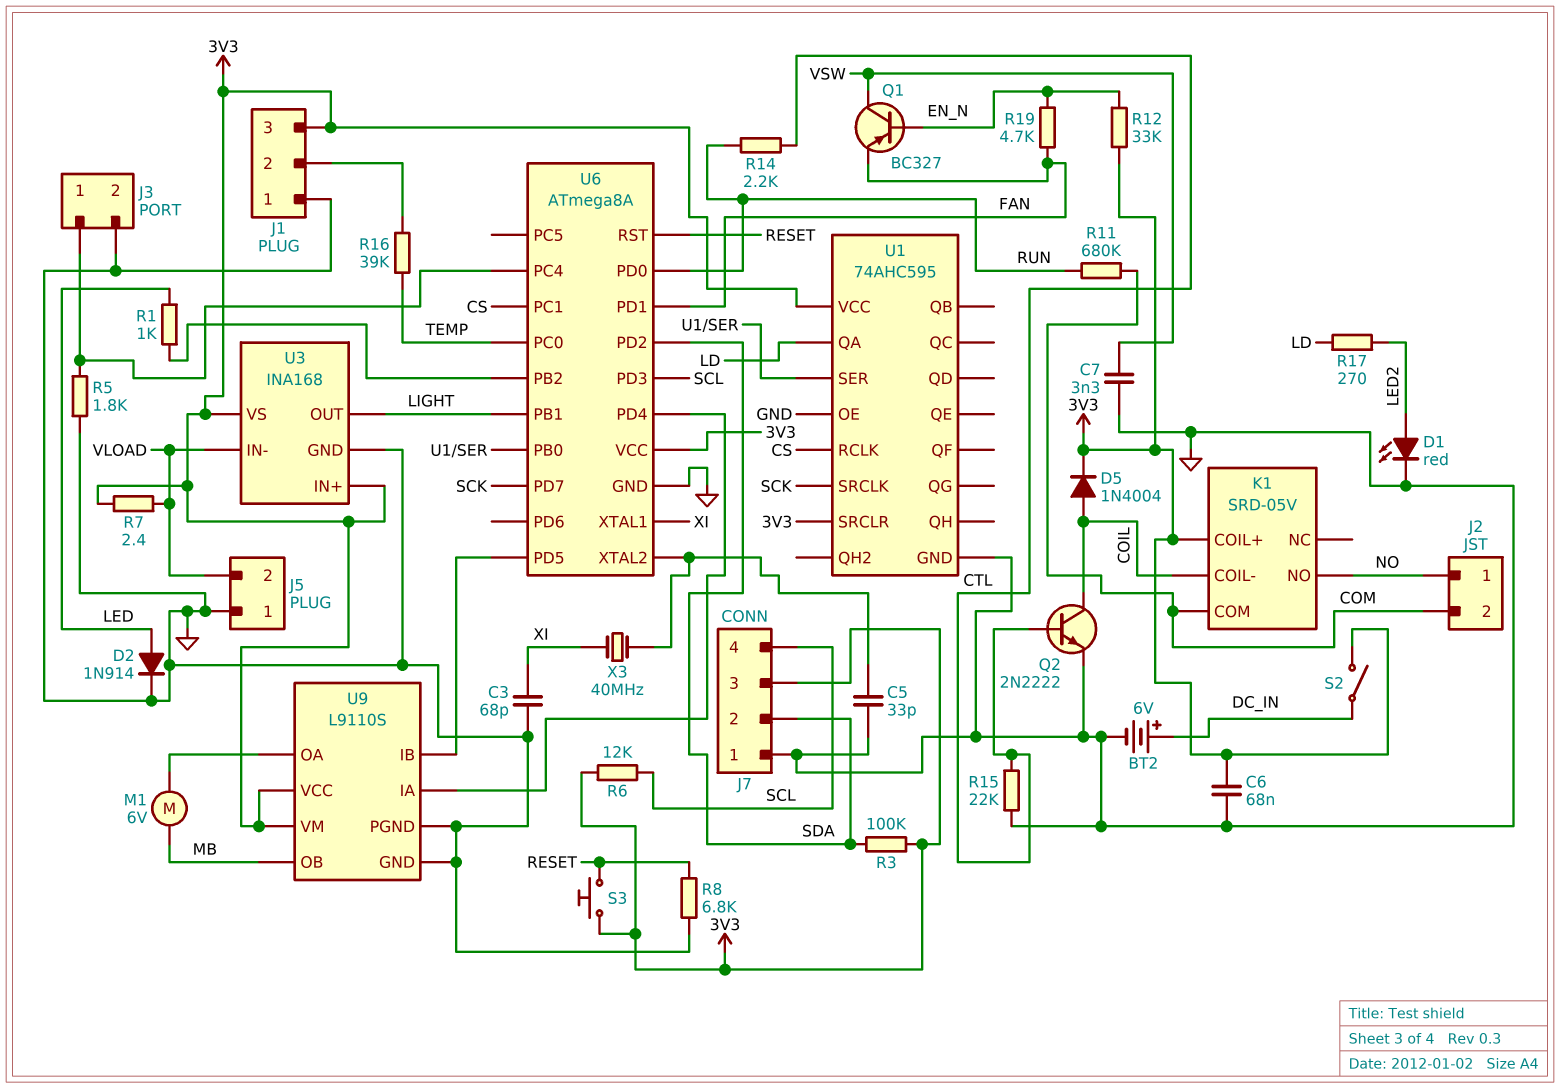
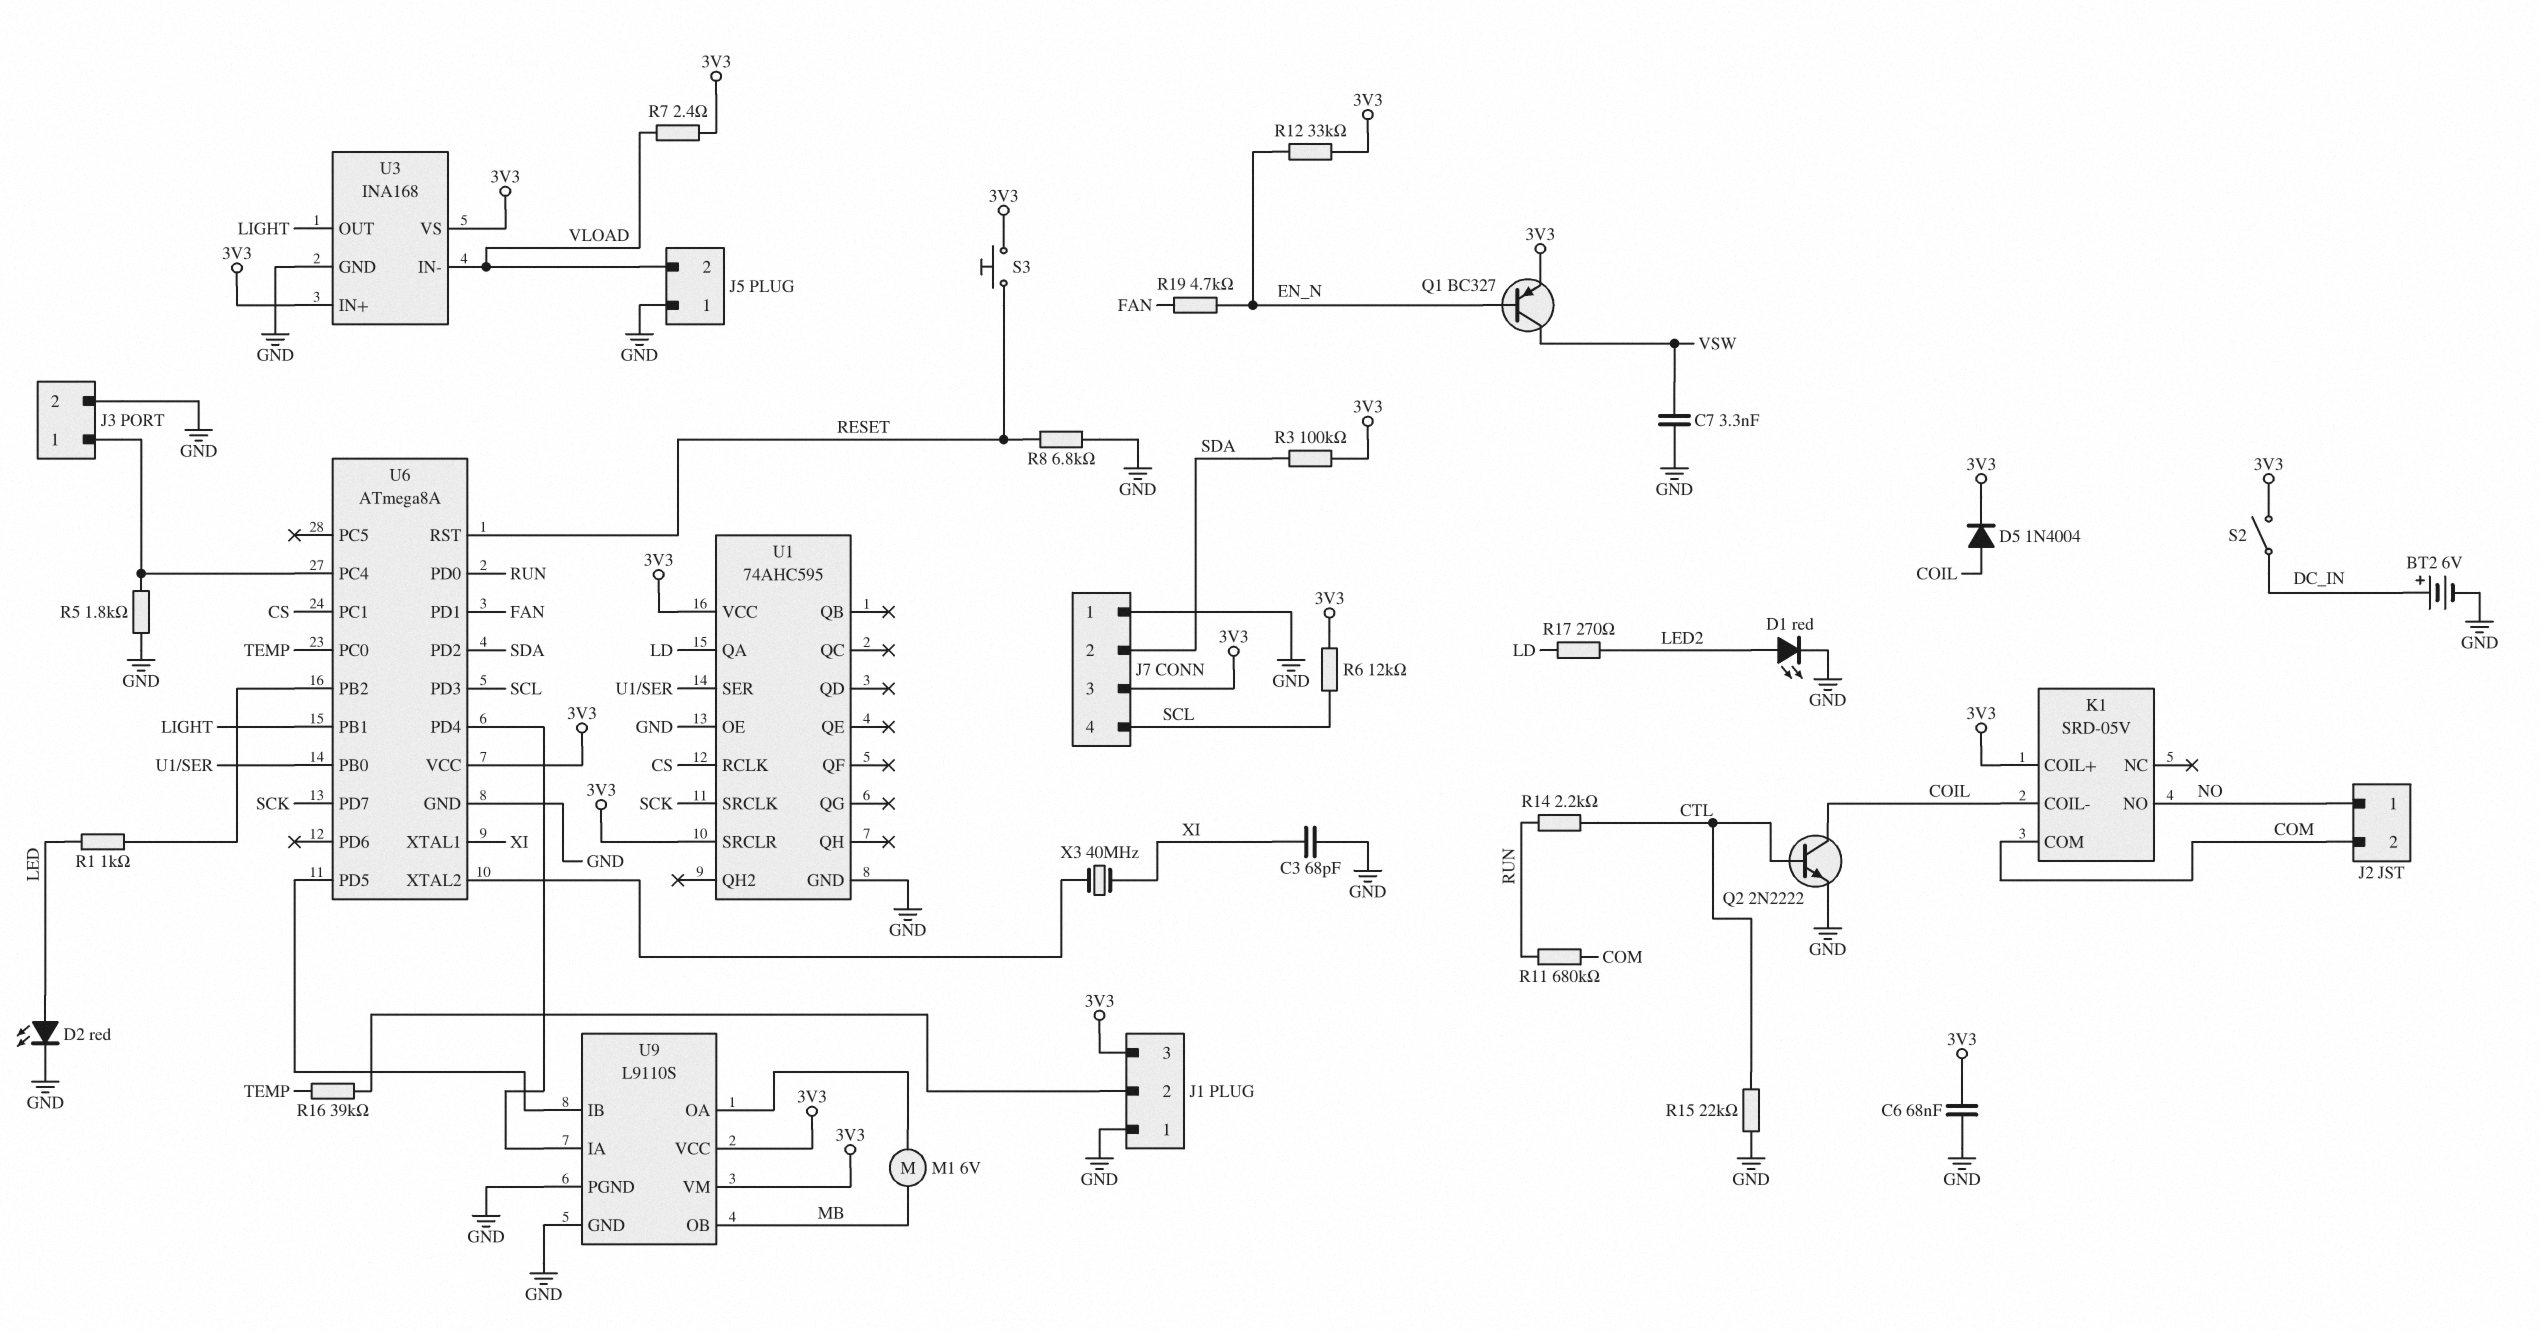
C5: 33pF (GND, U6/XTAL2) -> none
D2: diode 1N914 (A LED, K GND) -> LED red (A LED, K GND)
Q1: PNP BC327 (B EN_N, C VSW, E FAN) -> PNP BC327 (B EN_N, C VSW, E 3V3)

